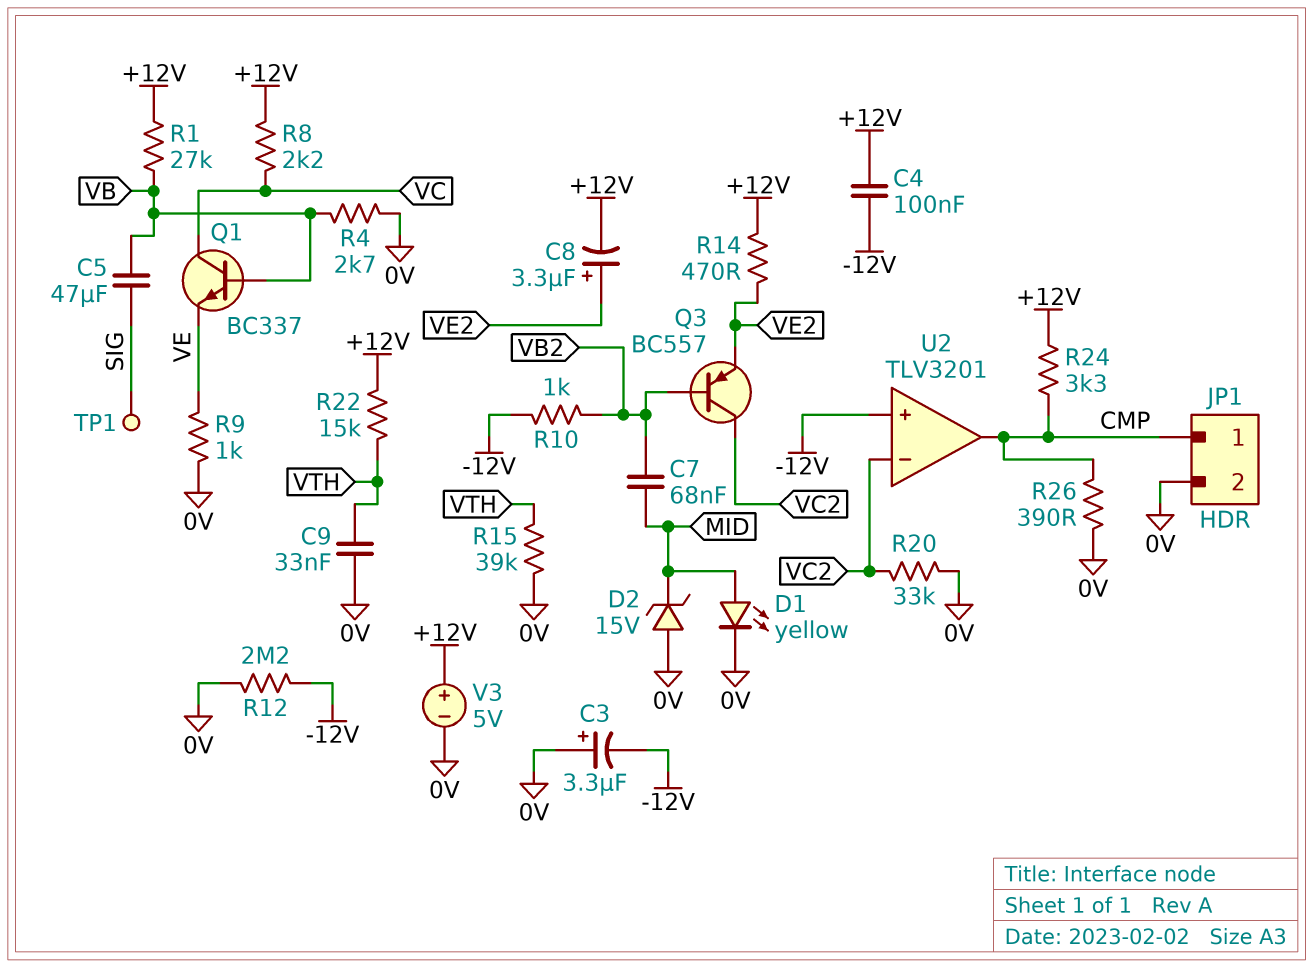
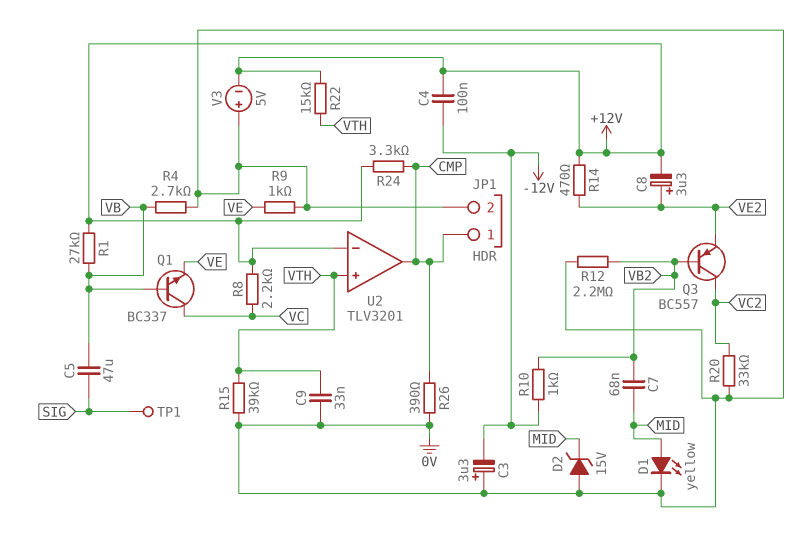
R12: 2.2M (-12V, 0V) -> 2.2M (0V, VB2)
U2 pin in+: -12V -> VTH
U2 pin in-: VC2 -> +12V
V3: 5V (plus +12V, minus 0V) -> 5V (plus 0V, minus +12V)

